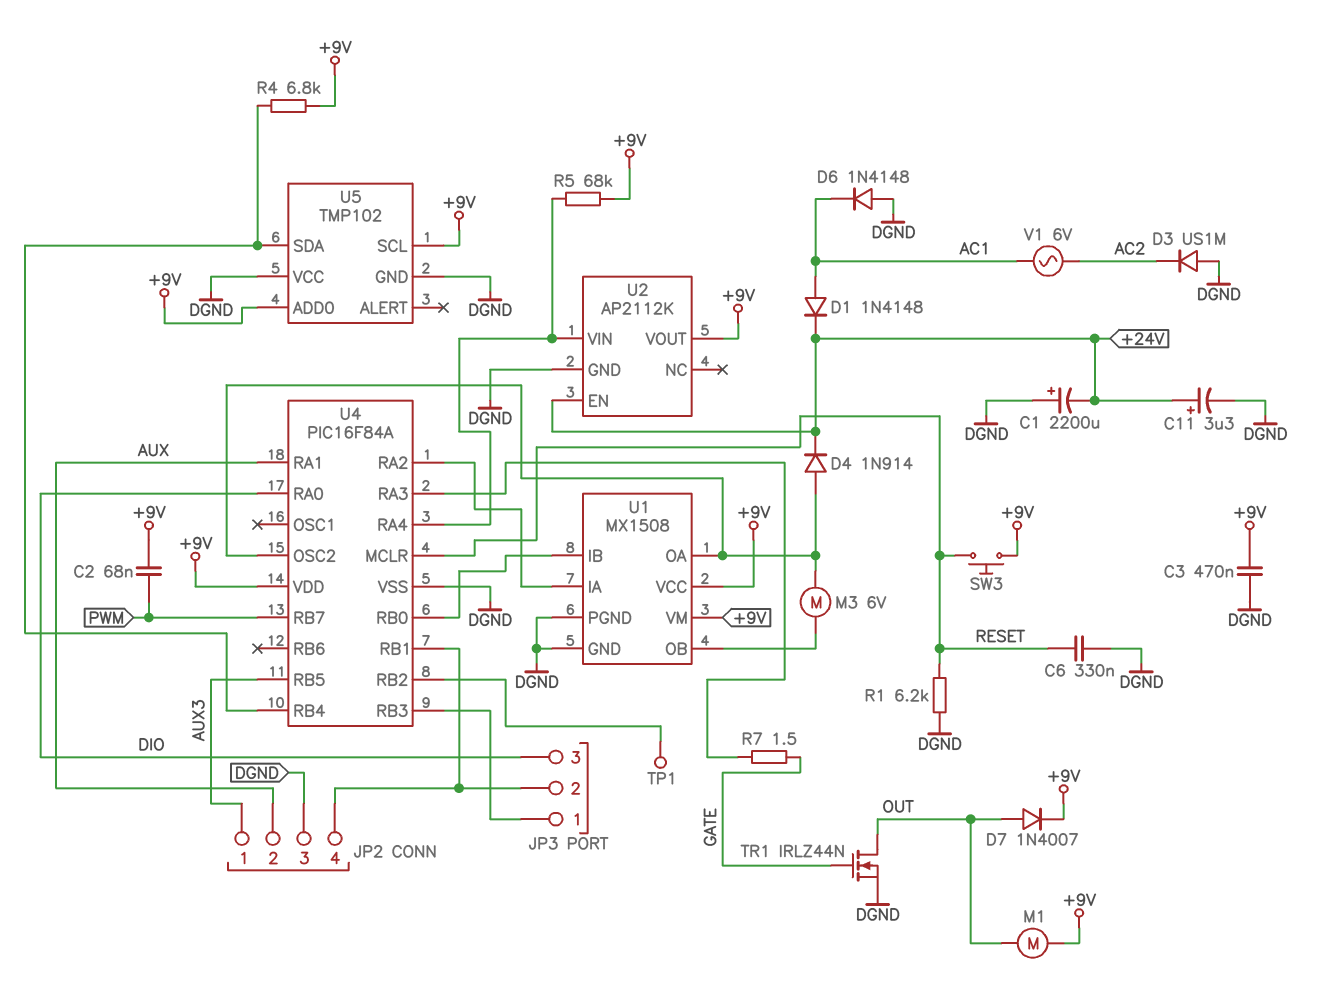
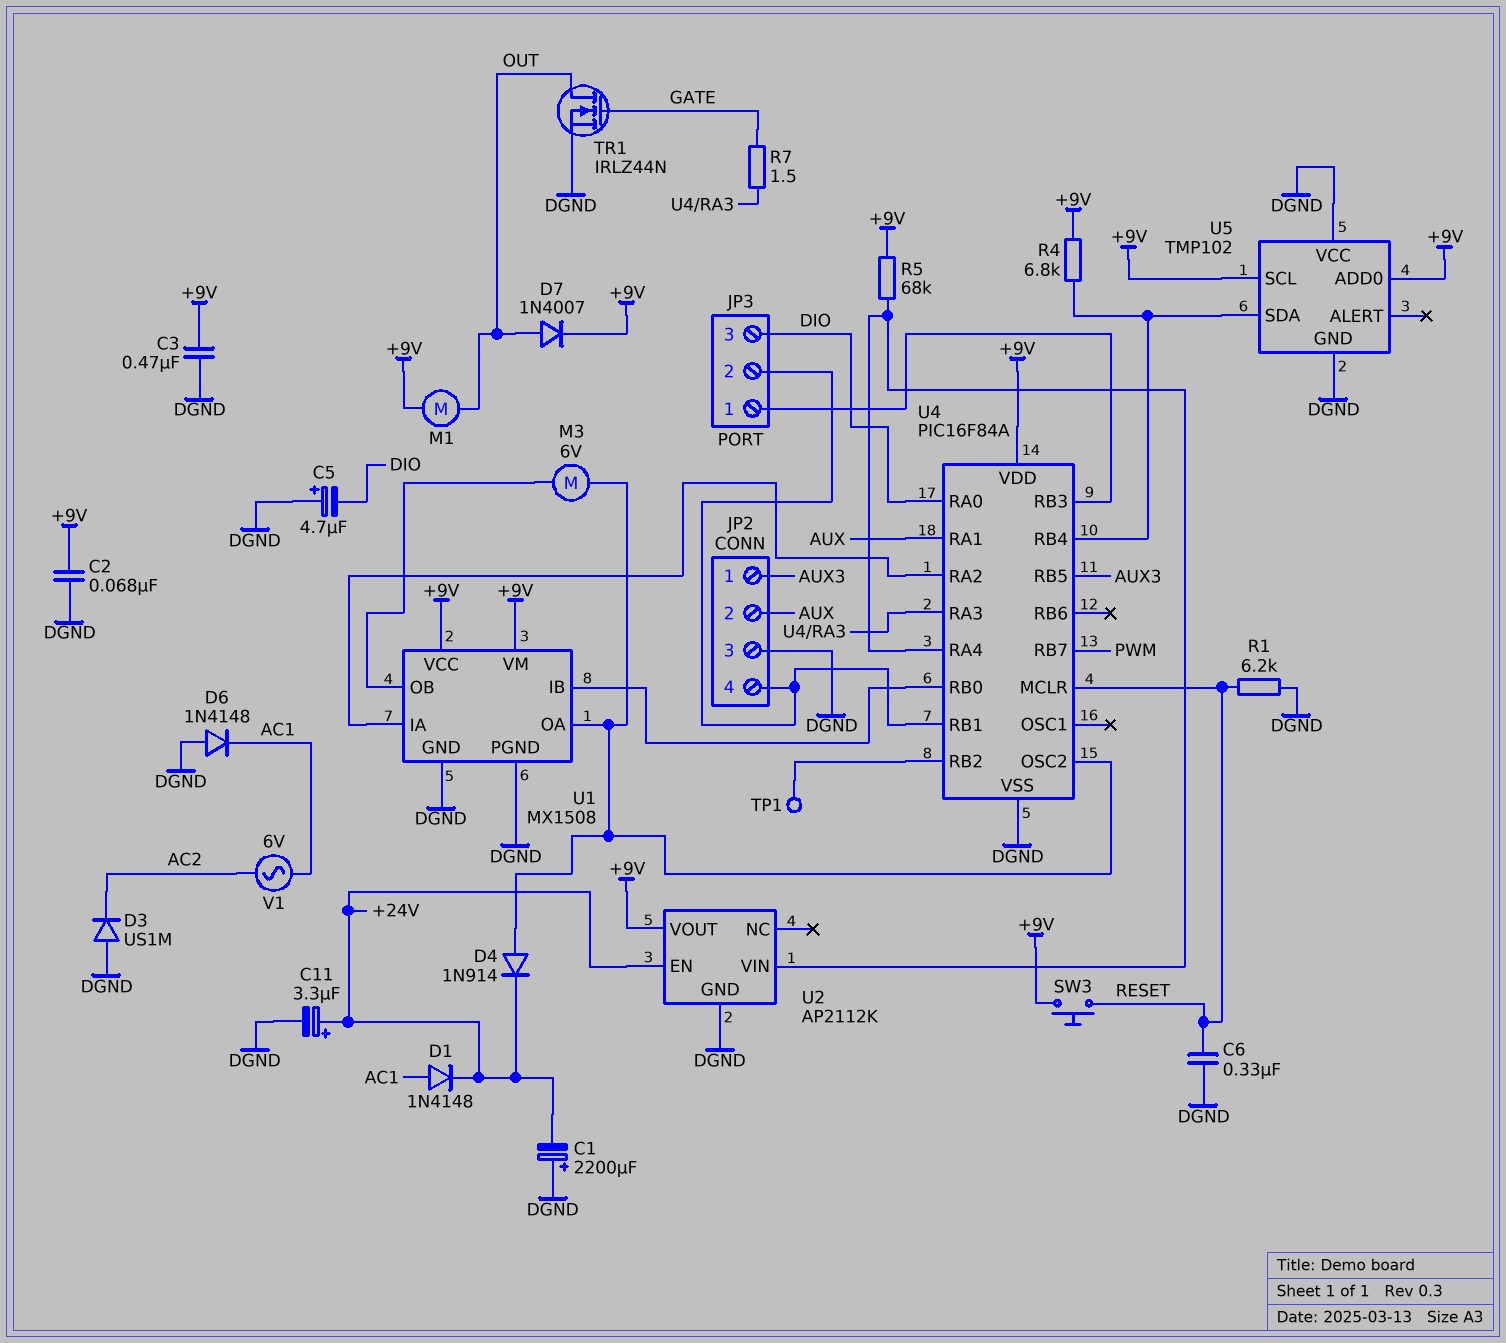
C2: 68nF (+9V, PWM) -> 68nF (+9V, DGND)
C5: none -> 4.7uF (plus DGND, minus DIO)

